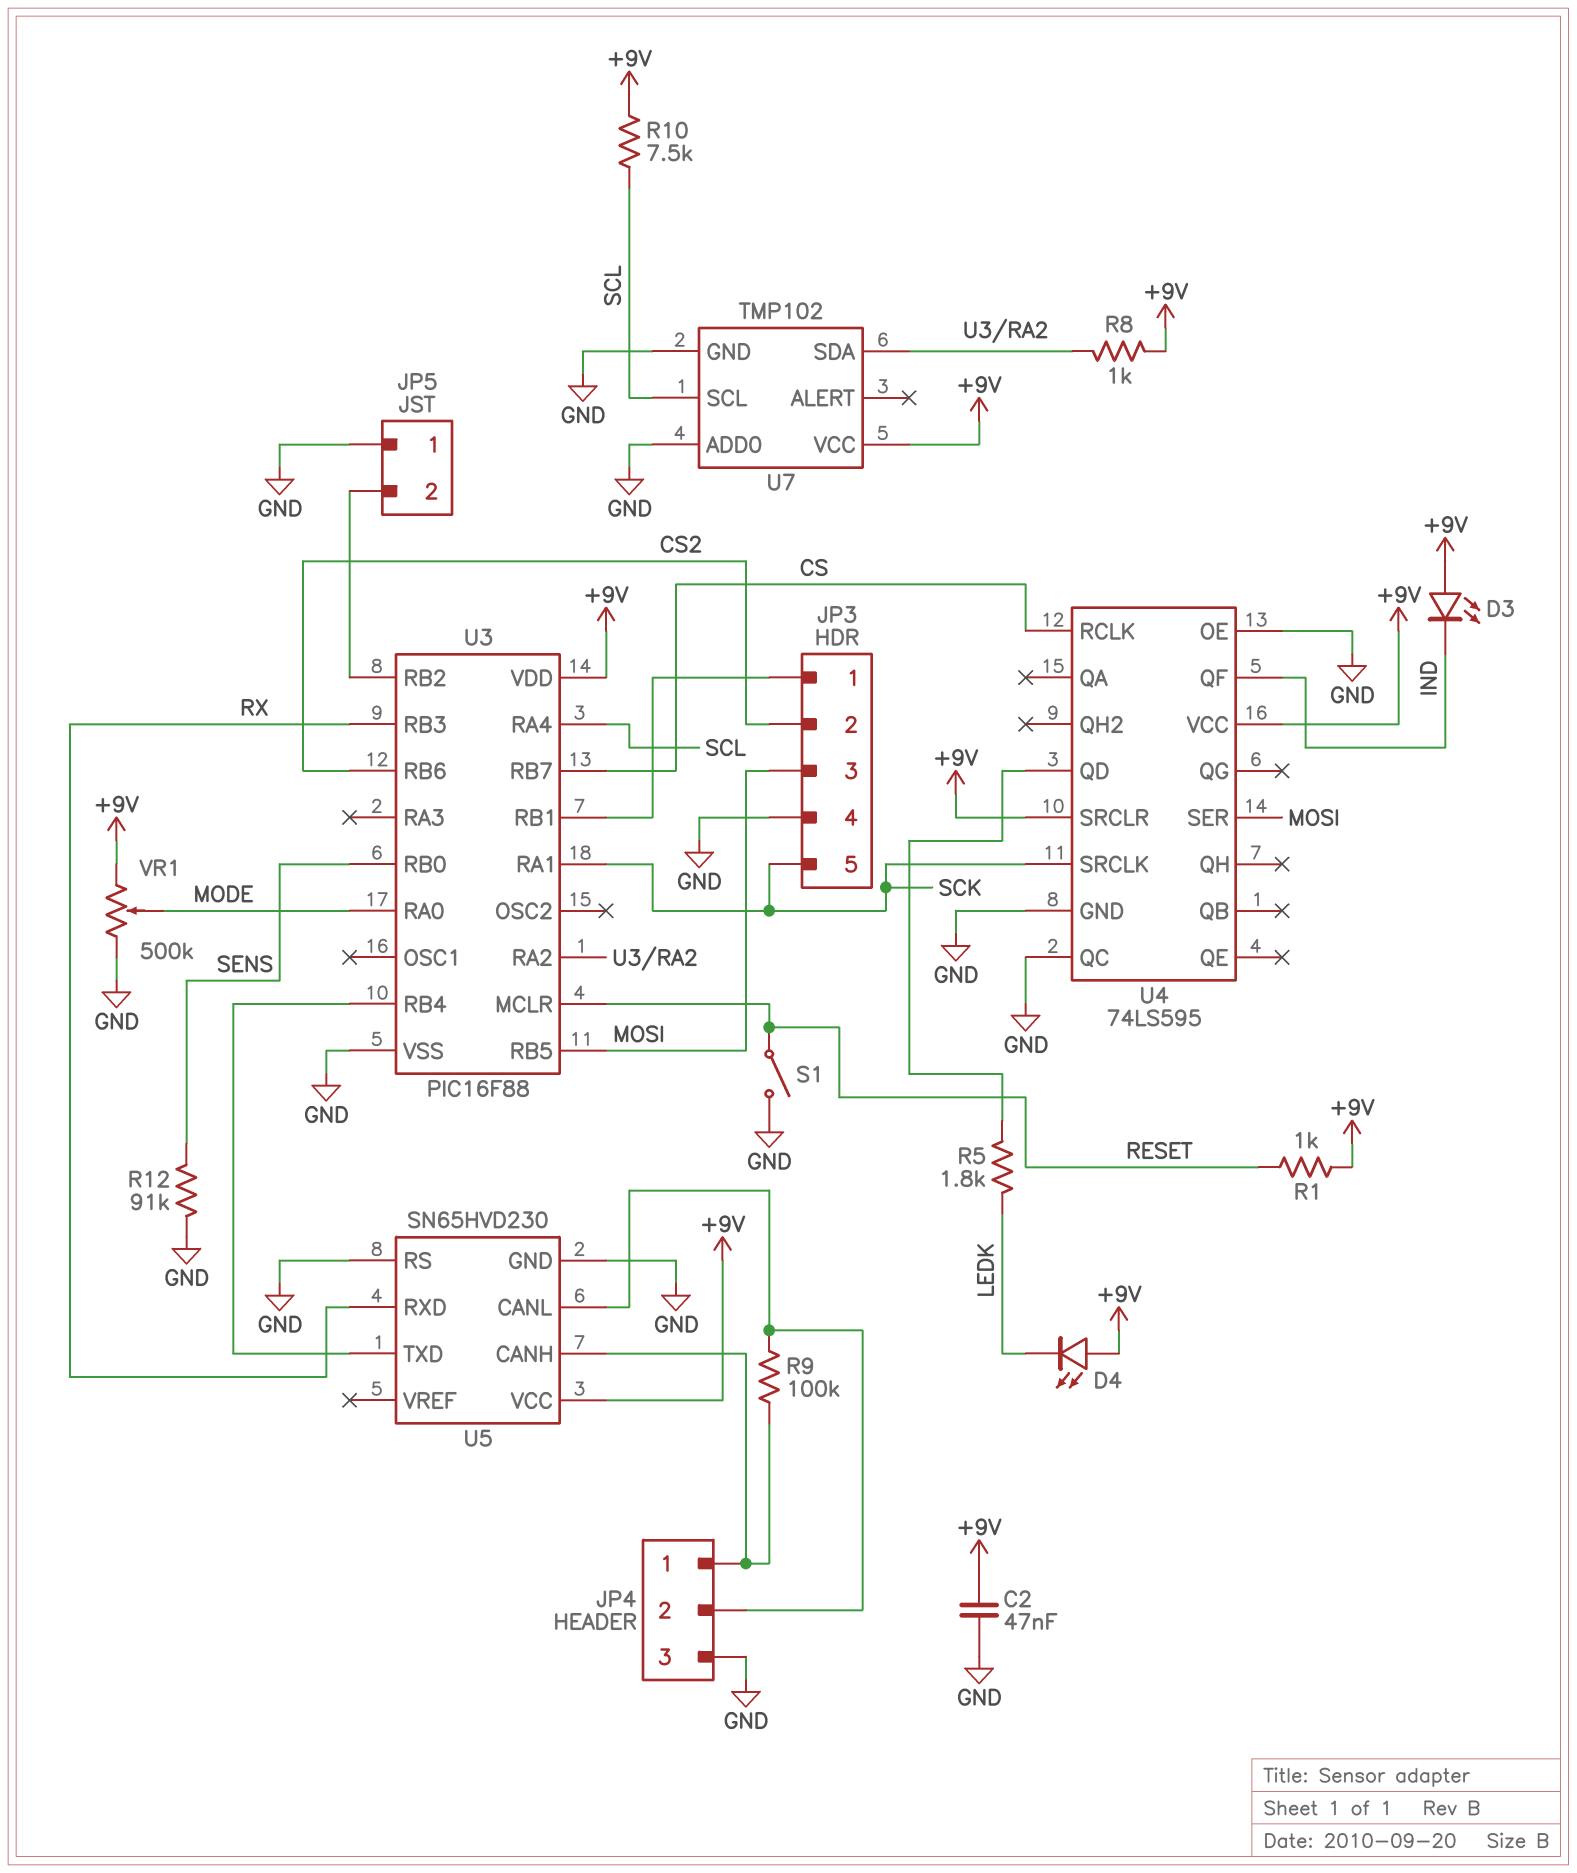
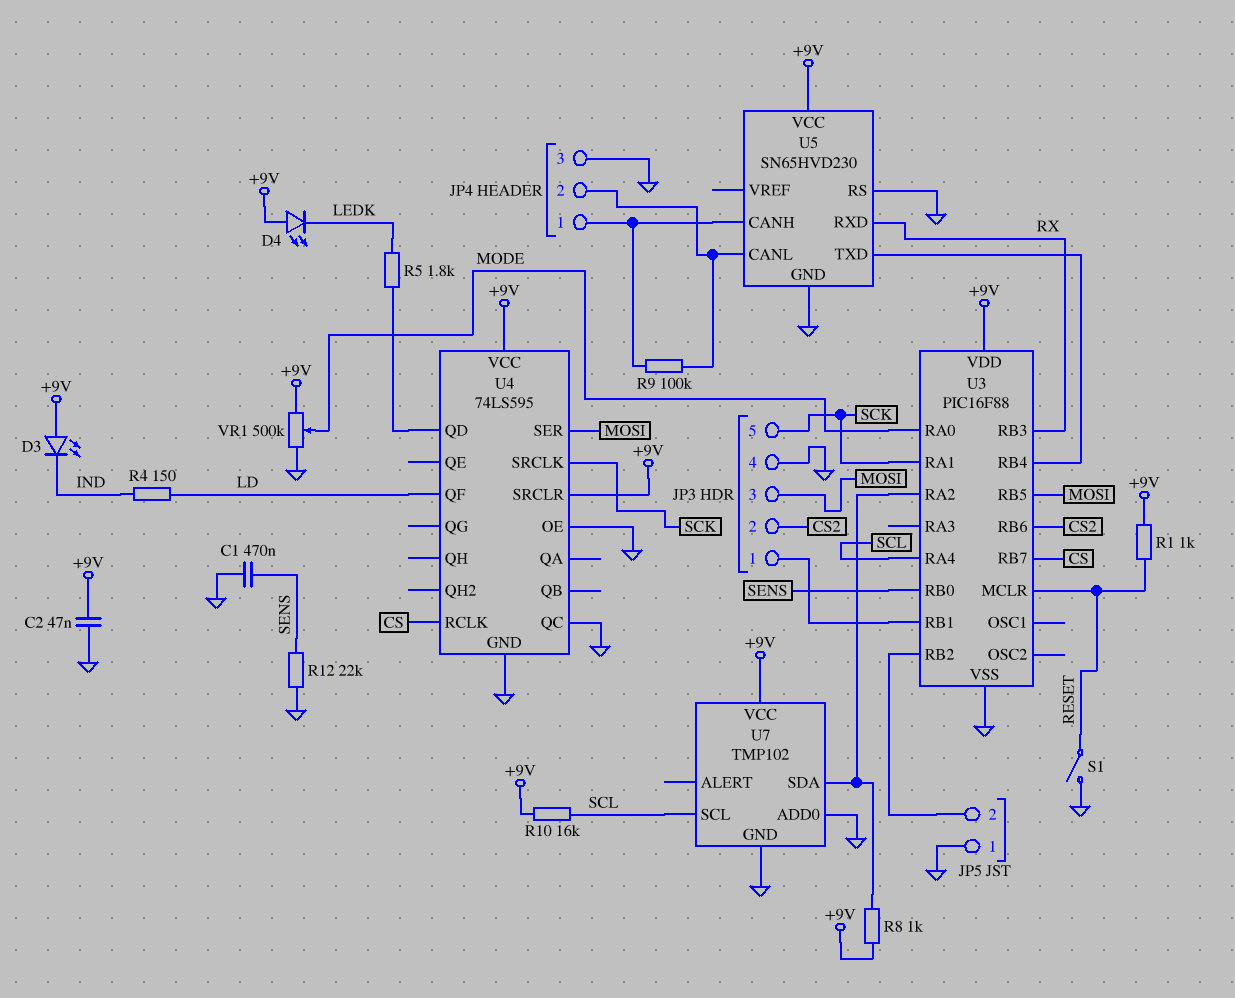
C1: none -> 470nF (GND, SENS)
R4: none -> 150 (IND, LD)
R10: 7.5k (+9V, SCL) -> 16k (+9V, SCL)
R12: 91k (GND, SENS) -> 22k (GND, SENS)
U4 pin QF: IND -> LD

